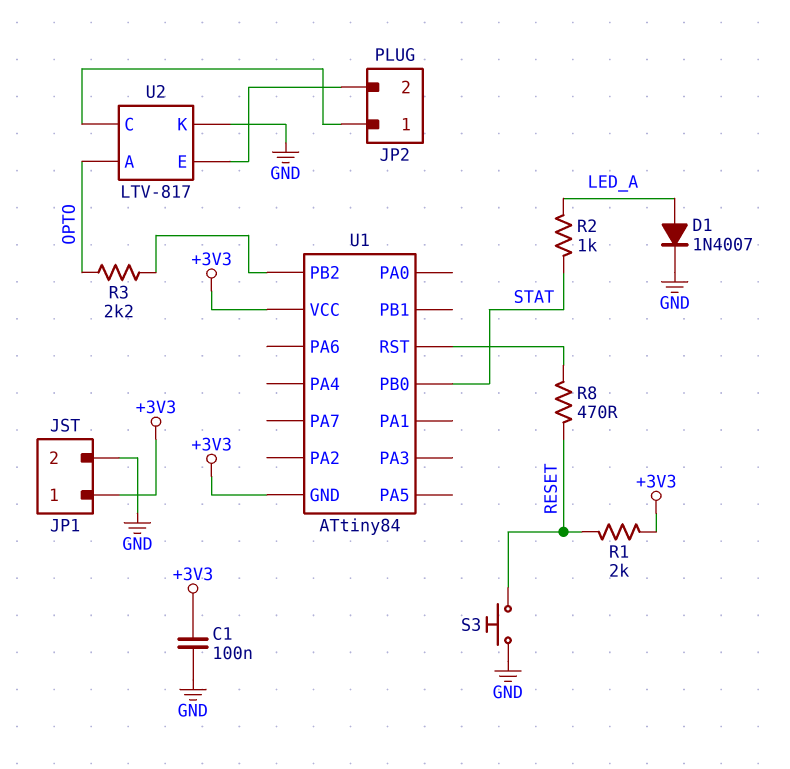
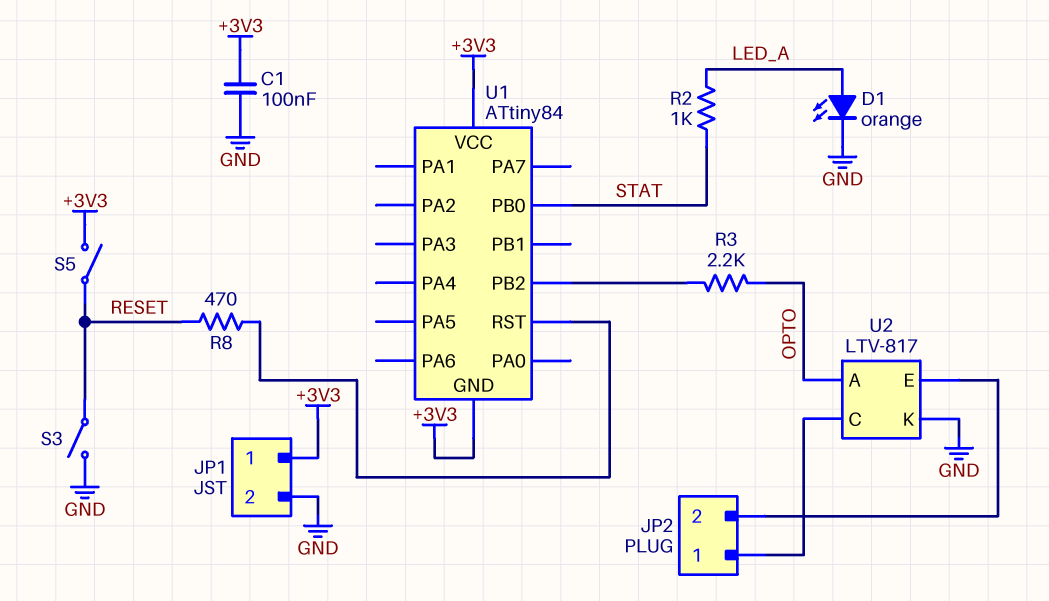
D1: diode 1N4007 (A LED_A, K GND) -> LED orange (A LED_A, K GND)
R1: 2k (+3V3, RESET) -> none
S3: button (GND, RESET) -> switch (GND, RESET)
S5: none -> switch (+3V3, RESET)

